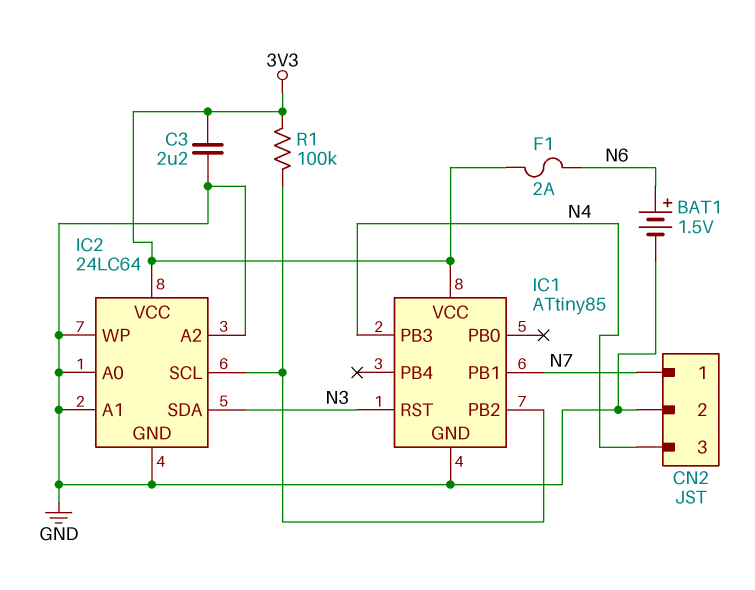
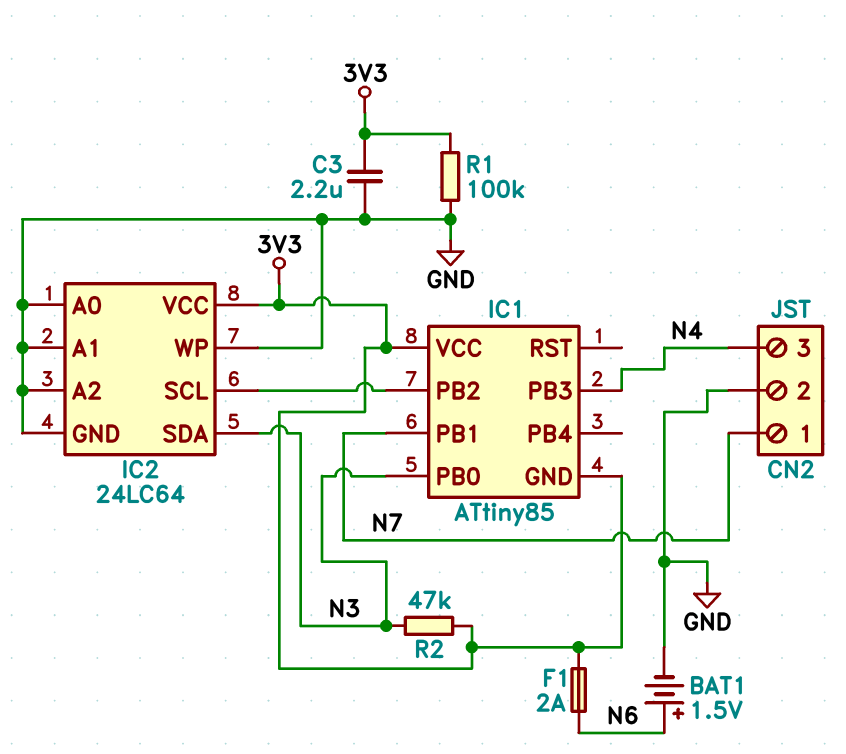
IC1 pin GND: GND -> 3V3
IC1 pin PB0: none -> N3
IC1 pin RST: N3 -> none
R1: 100k (3V3, IC1/PB2) -> 100k (3V3, GND)
R2: none -> 47k (3V3, N3)

